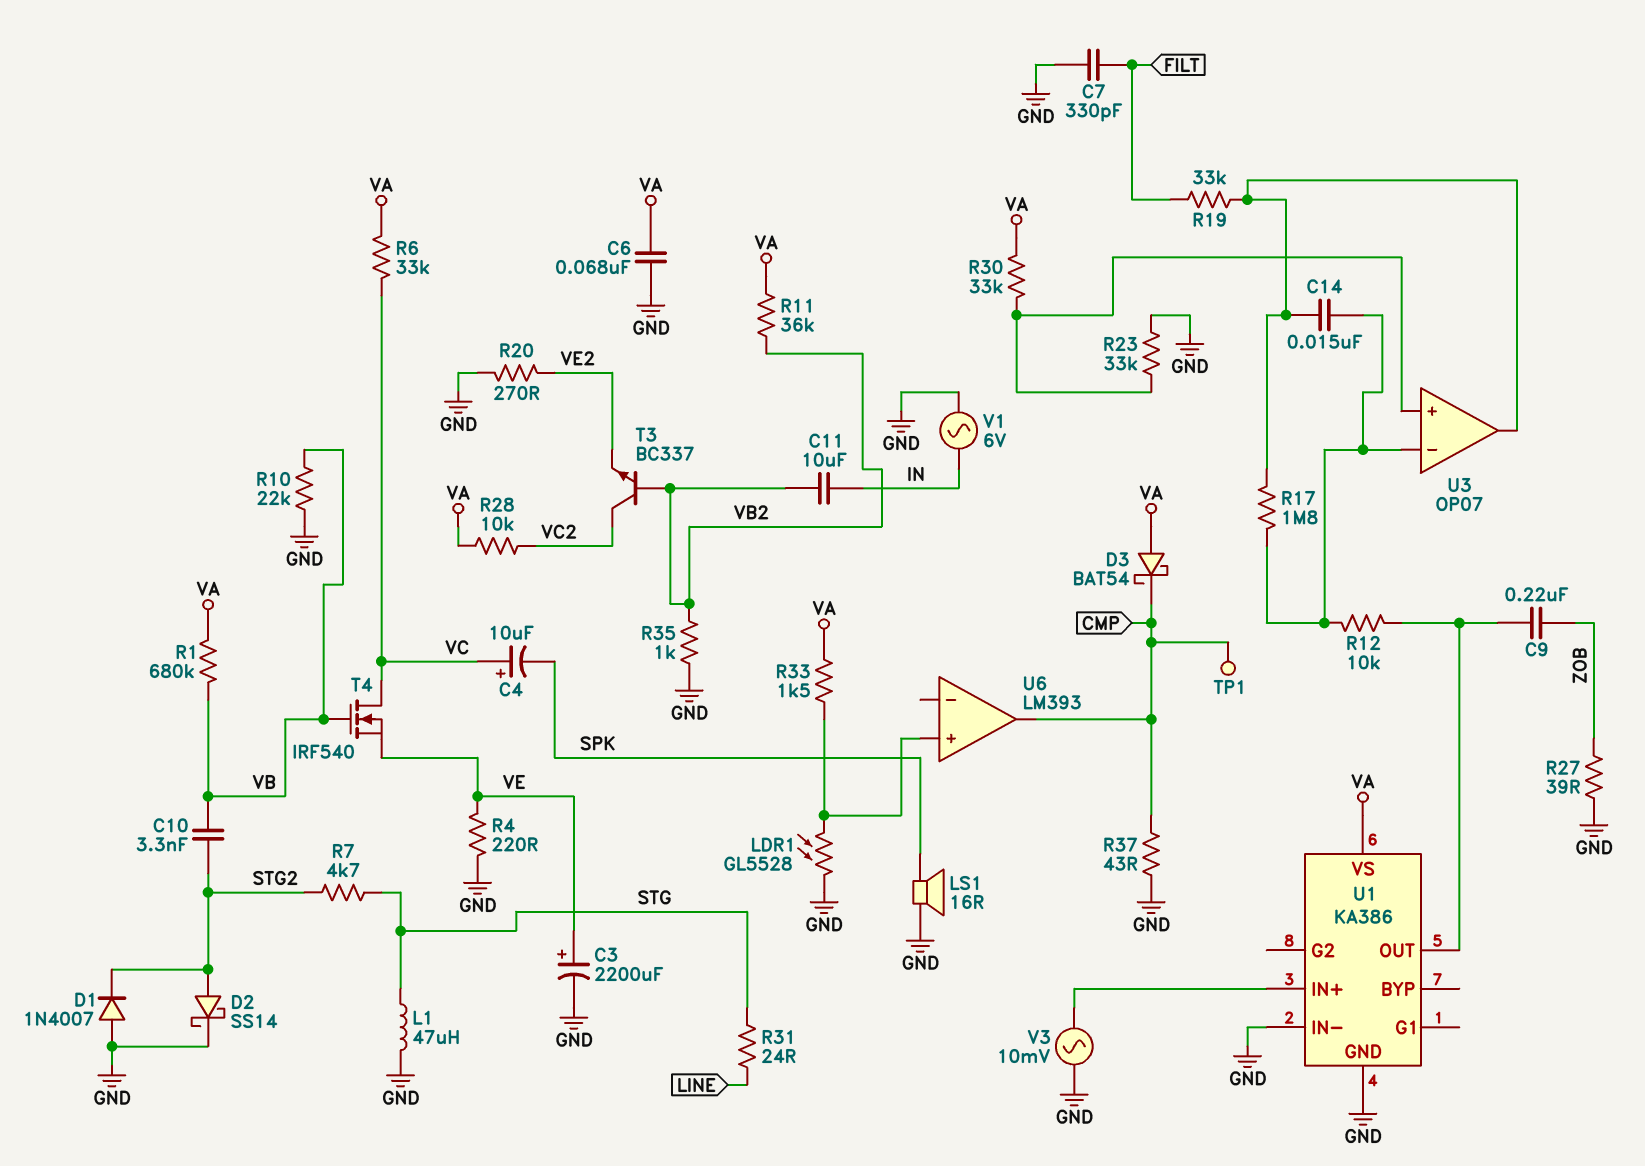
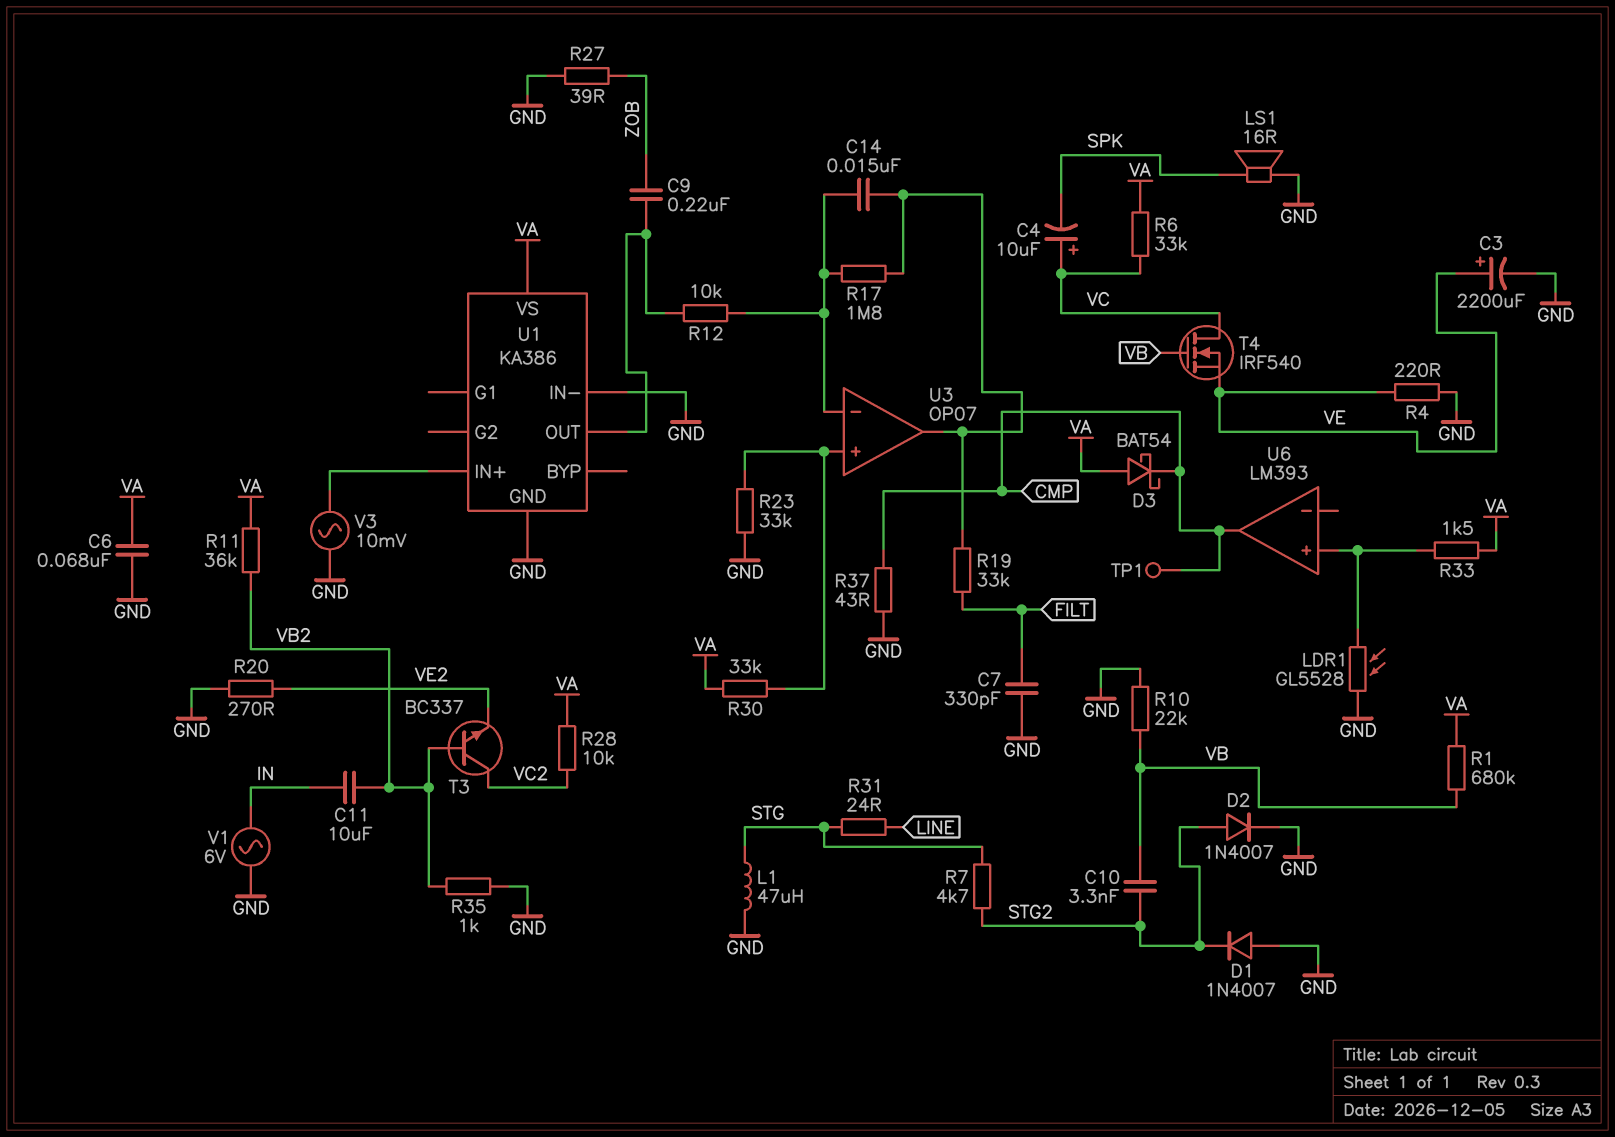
D2: schottky SS14 (A STG2, K GND) -> diode 1N4007 (A STG2, K GND)

